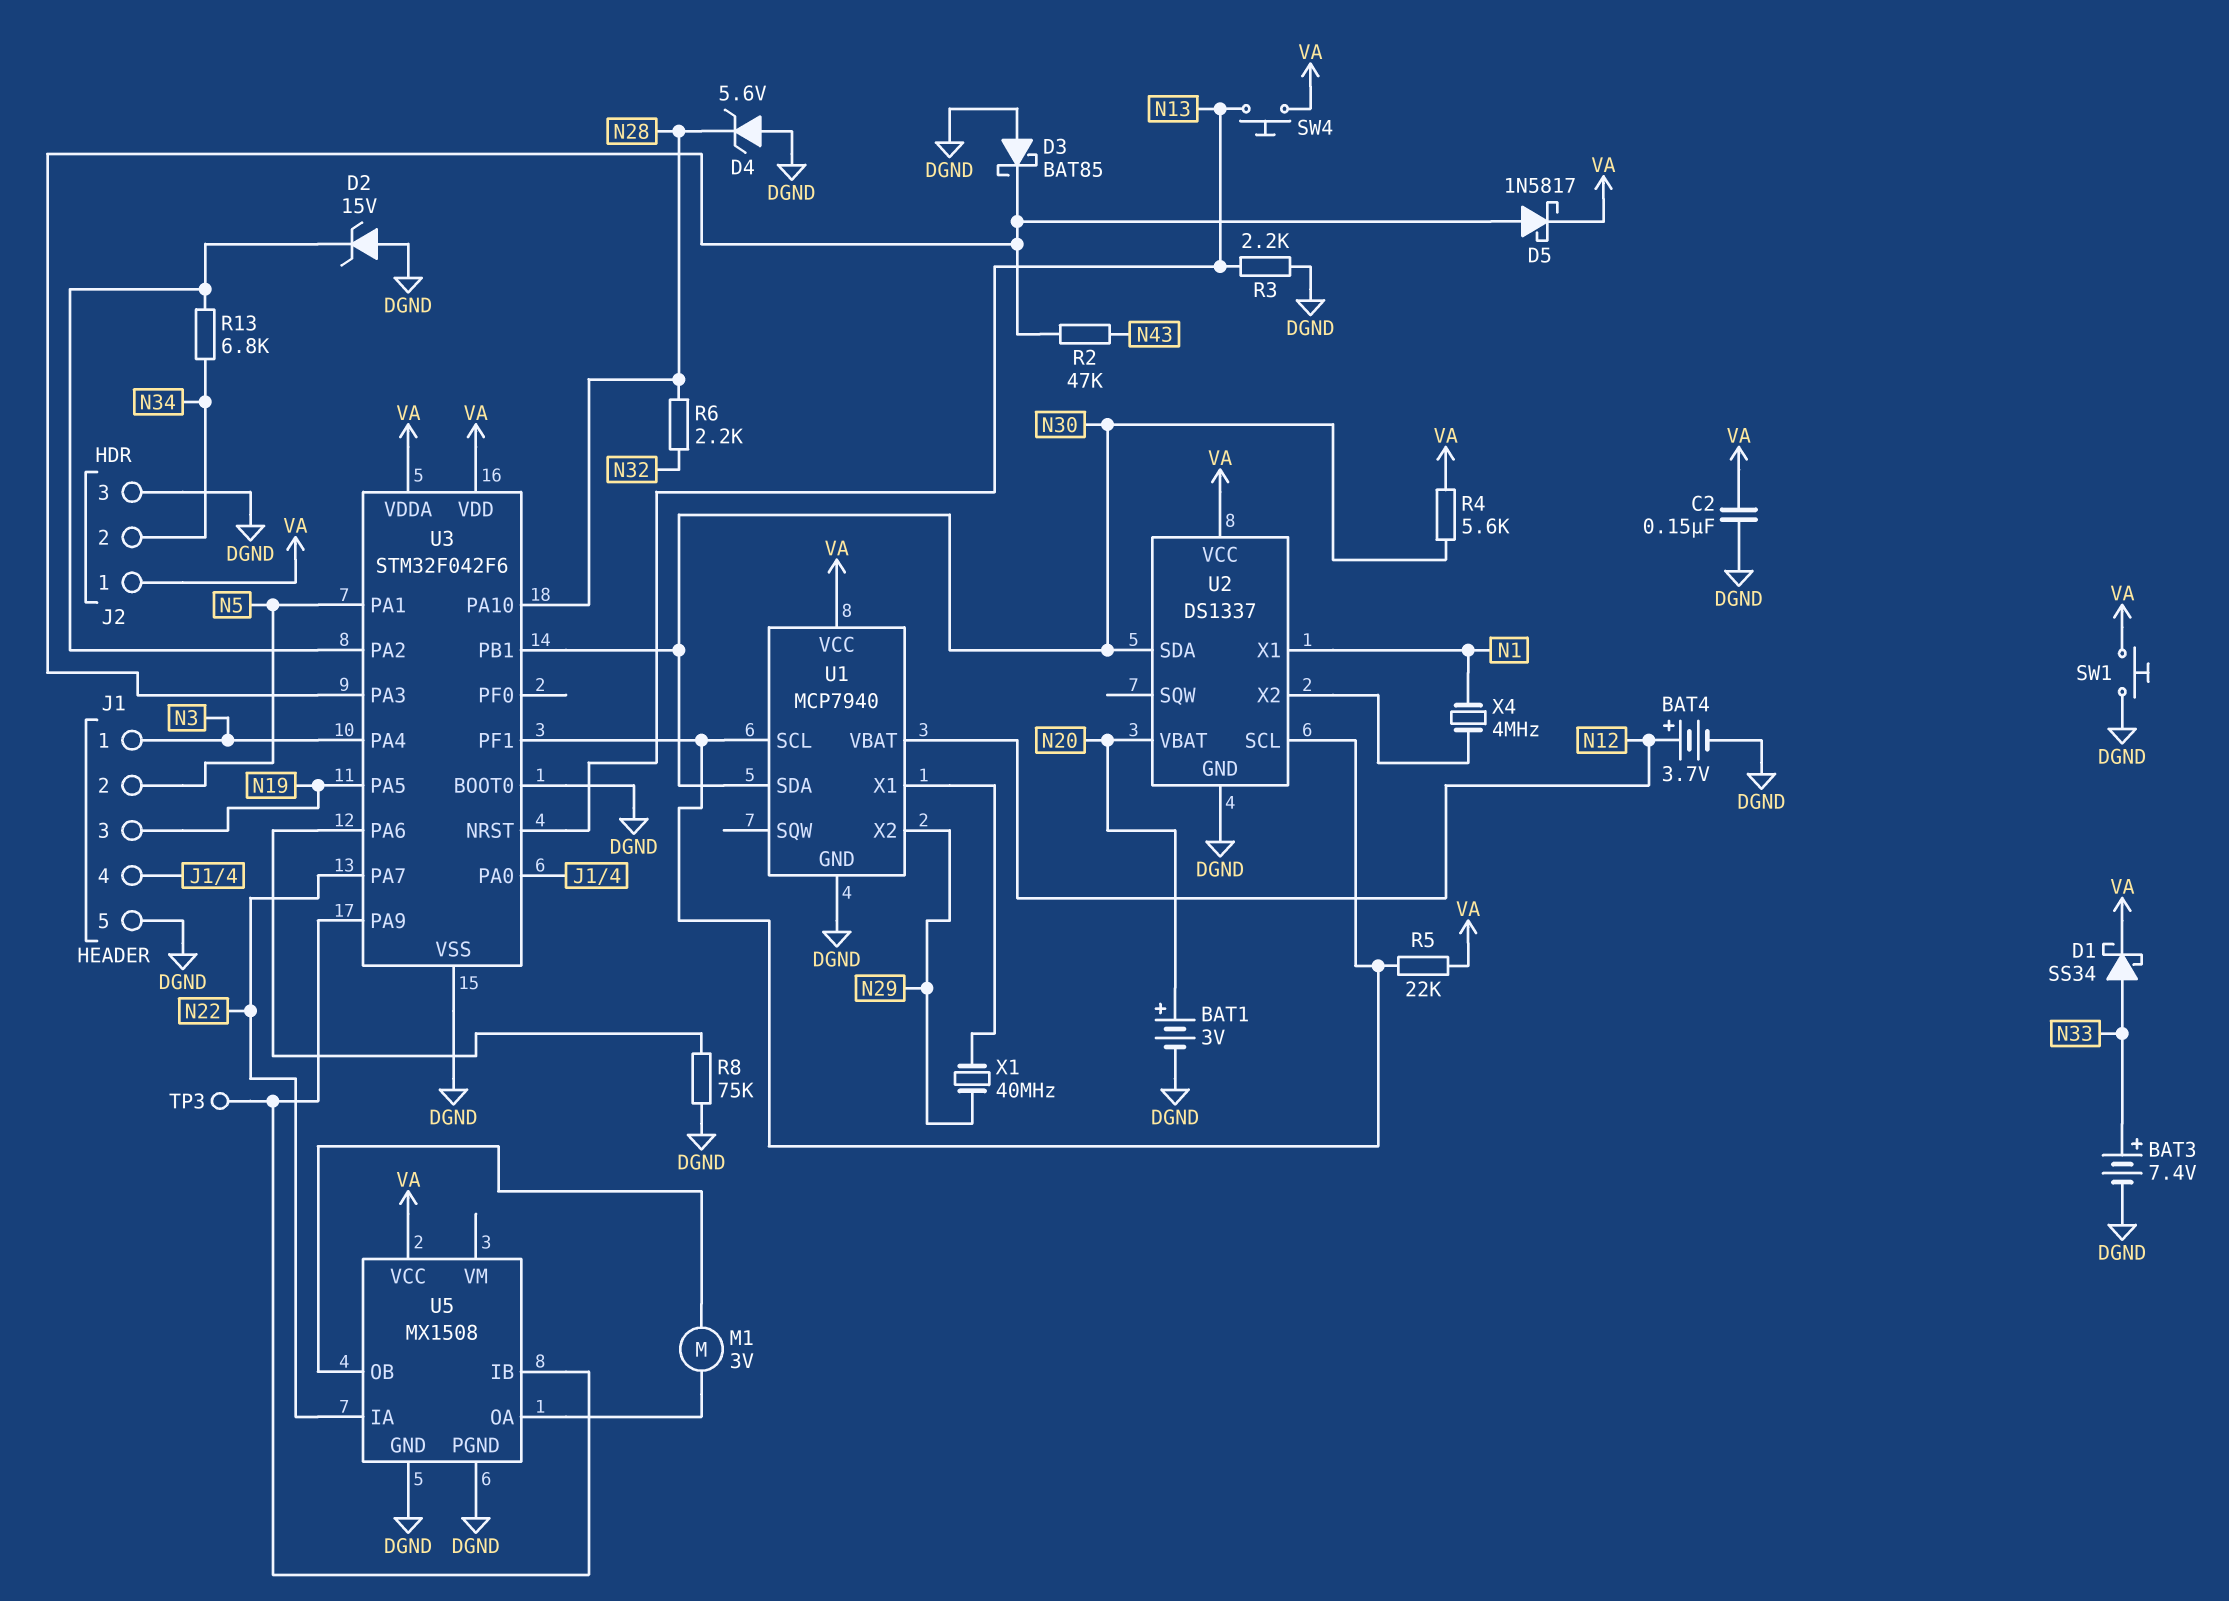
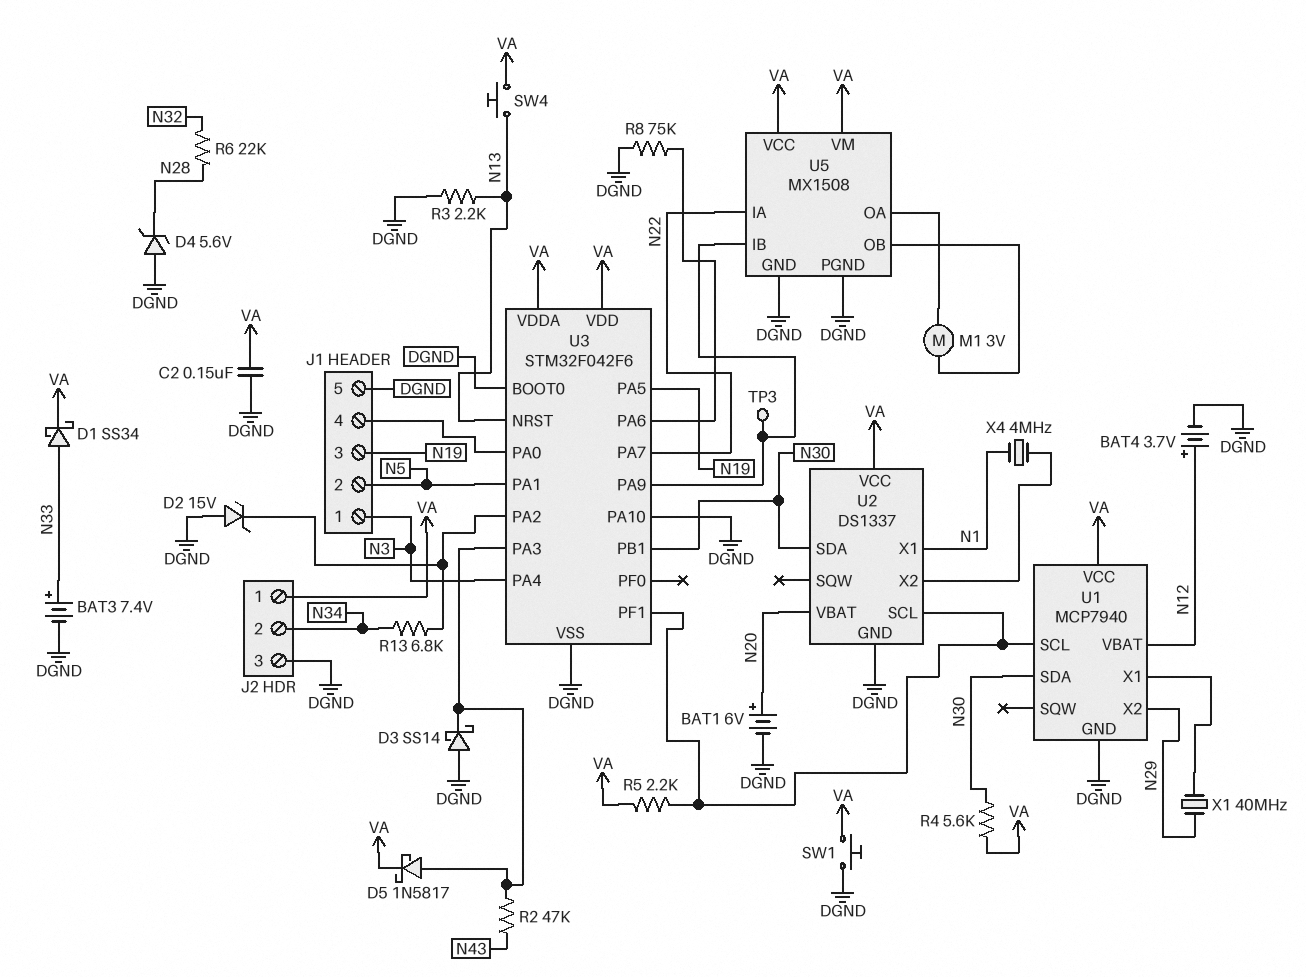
BAT1: 3V (plus N20, minus DGND) -> 6V (plus N20, minus DGND)
D3: schottky BAT85 (A DGND, K U3/PA3) -> schottky SS14 (A DGND, K U3/PA3)
R5: 22k (U1/SCL, VA) -> 2.2k (U1/SCL, VA)
R6: 2.2k (N28, N32) -> 22k (N28, N32)
U3 pin PA10: N28 -> DGND
U5 pin VM: none -> VA

